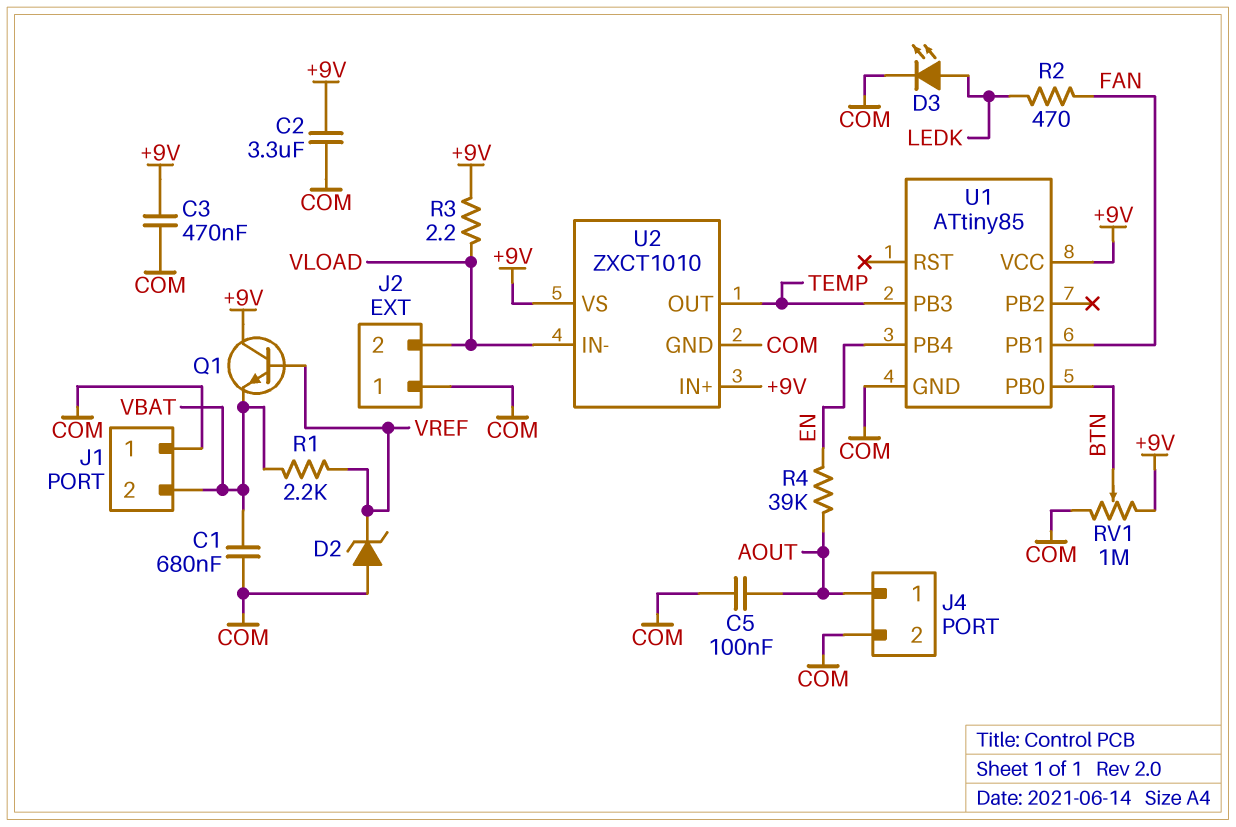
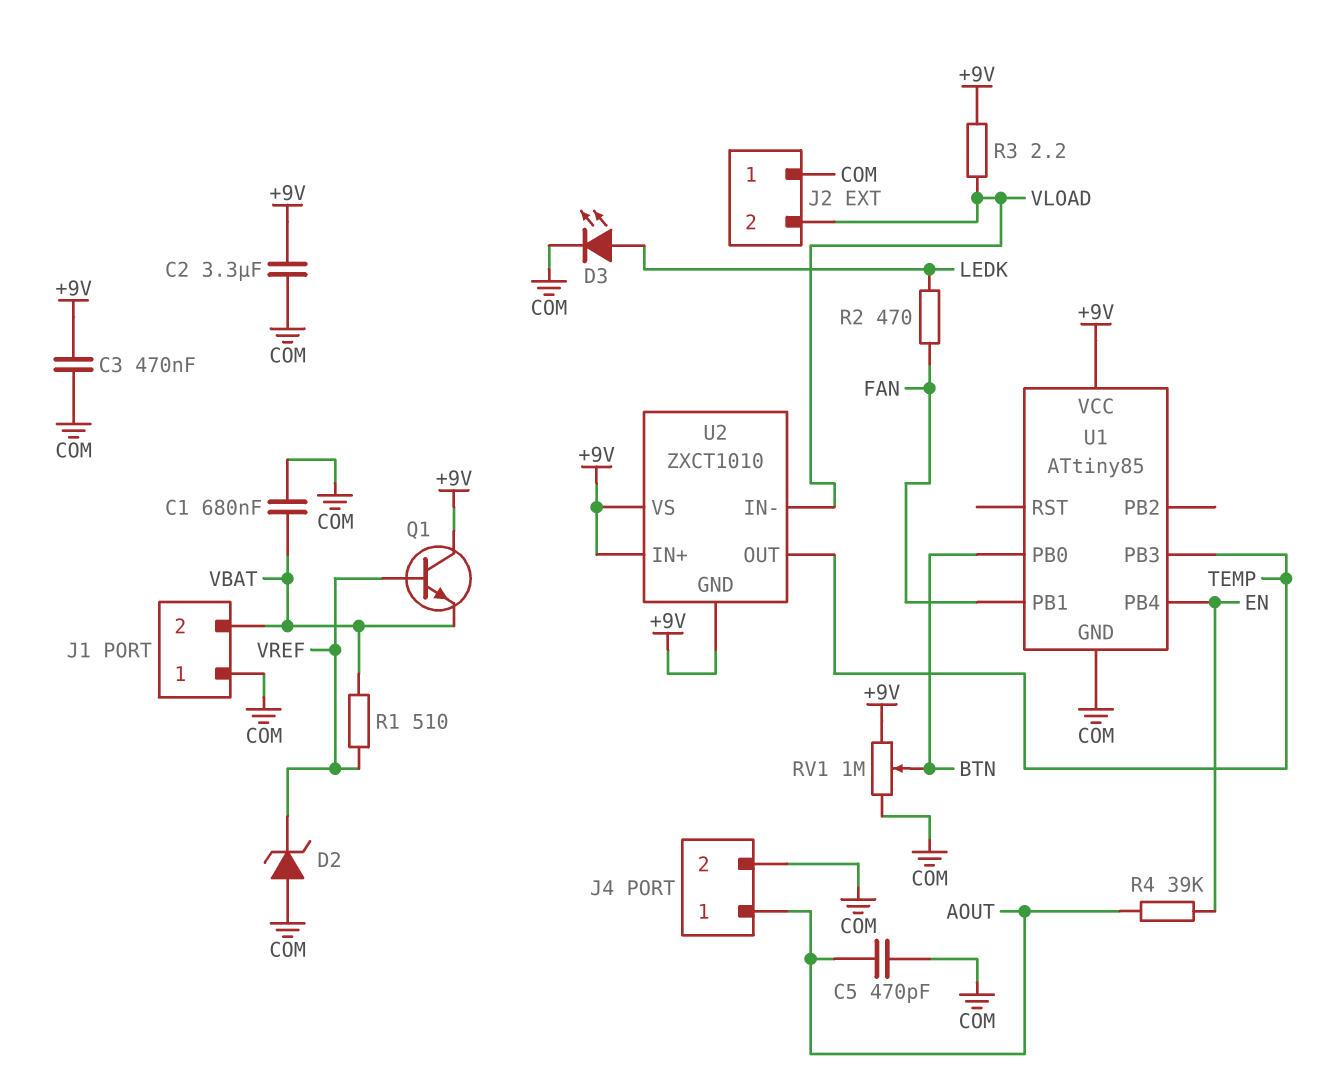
C5: 100nF (AOUT, COM) -> 470pF (AOUT, COM)
R1: 2.2k (VBAT, VREF) -> 510 (VBAT, VREF)
U2 pin GND: COM -> +9V

